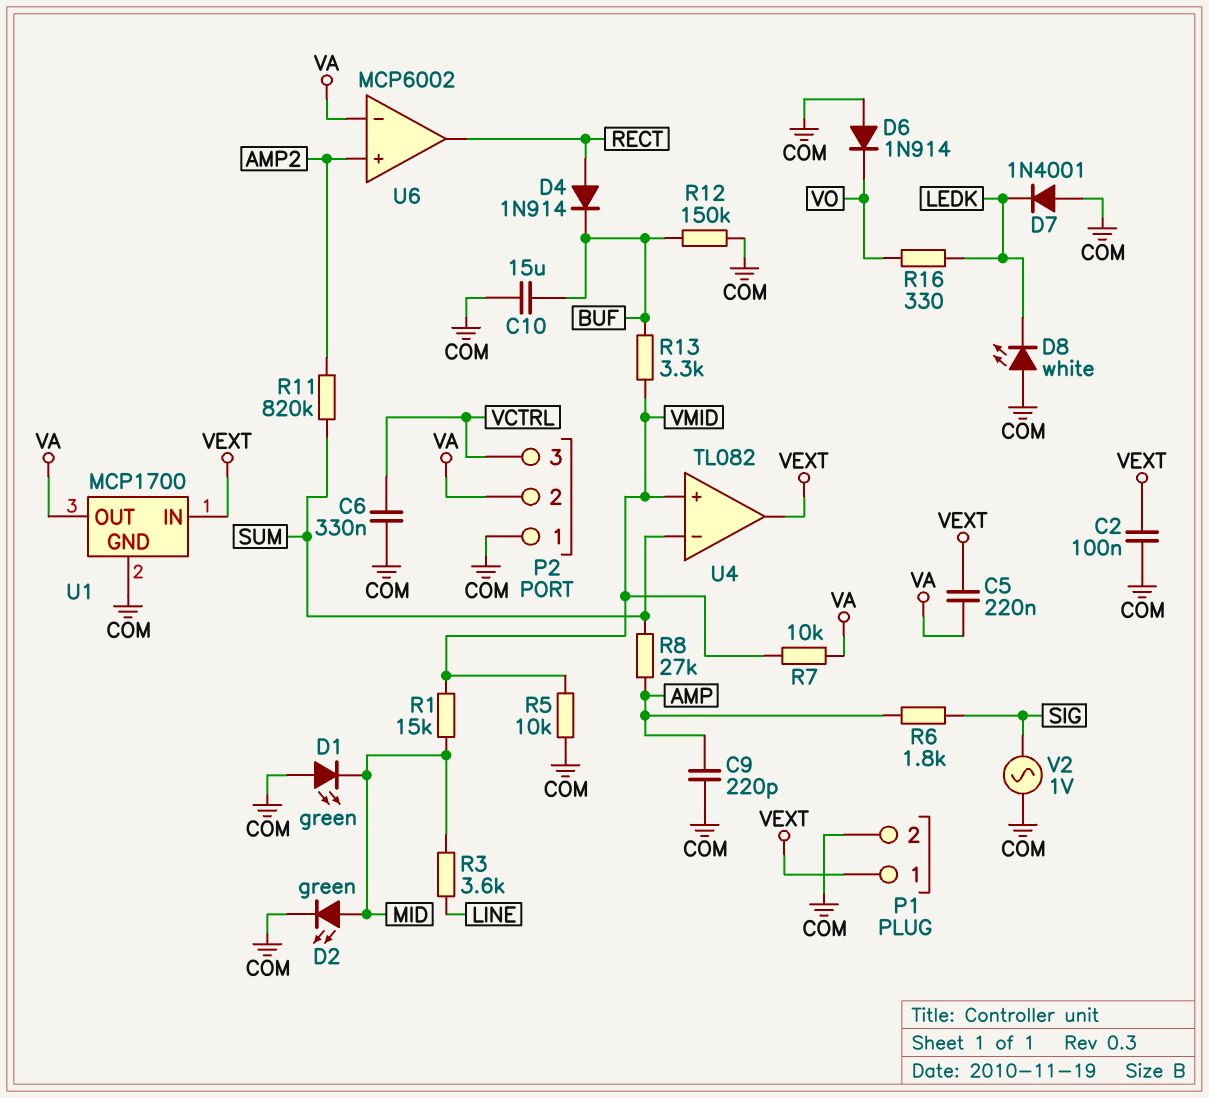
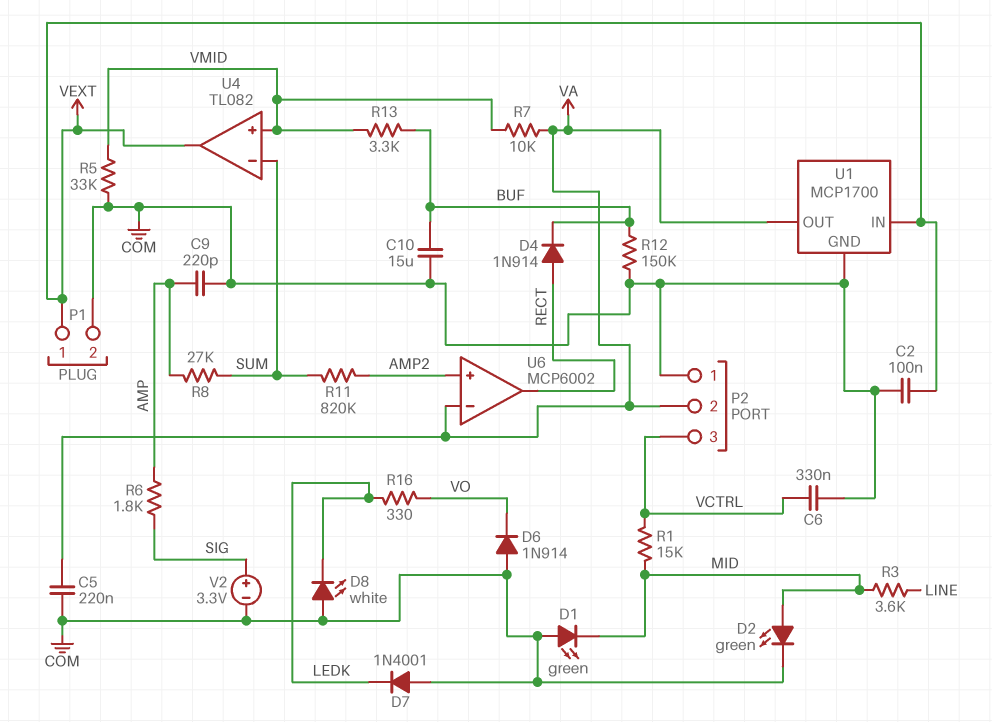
C5: 220nF (VA, VEXT) -> 220nF (COM, VA)
R1: 15k (MID, VMID) -> 15k (MID, VCTRL)
R5: 10k (COM, VMID) -> 33k (COM, VMID)
V2: AC 1V (COM, SIG) -> 3.3V (plus SIG, minus COM)

